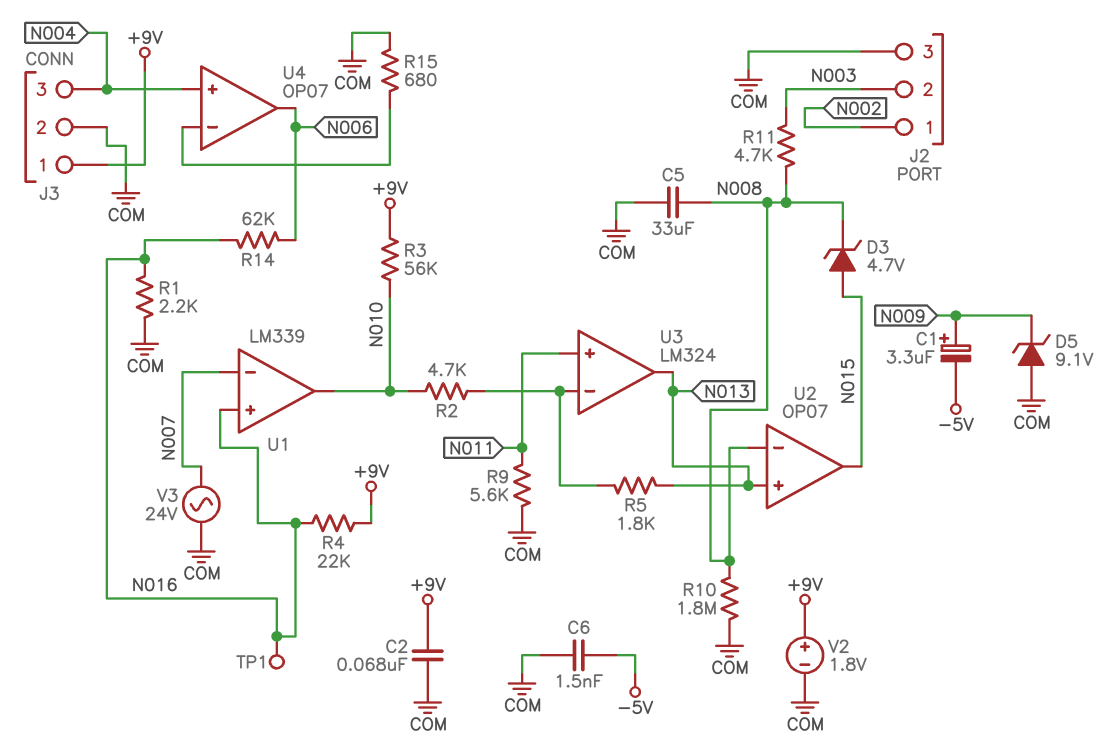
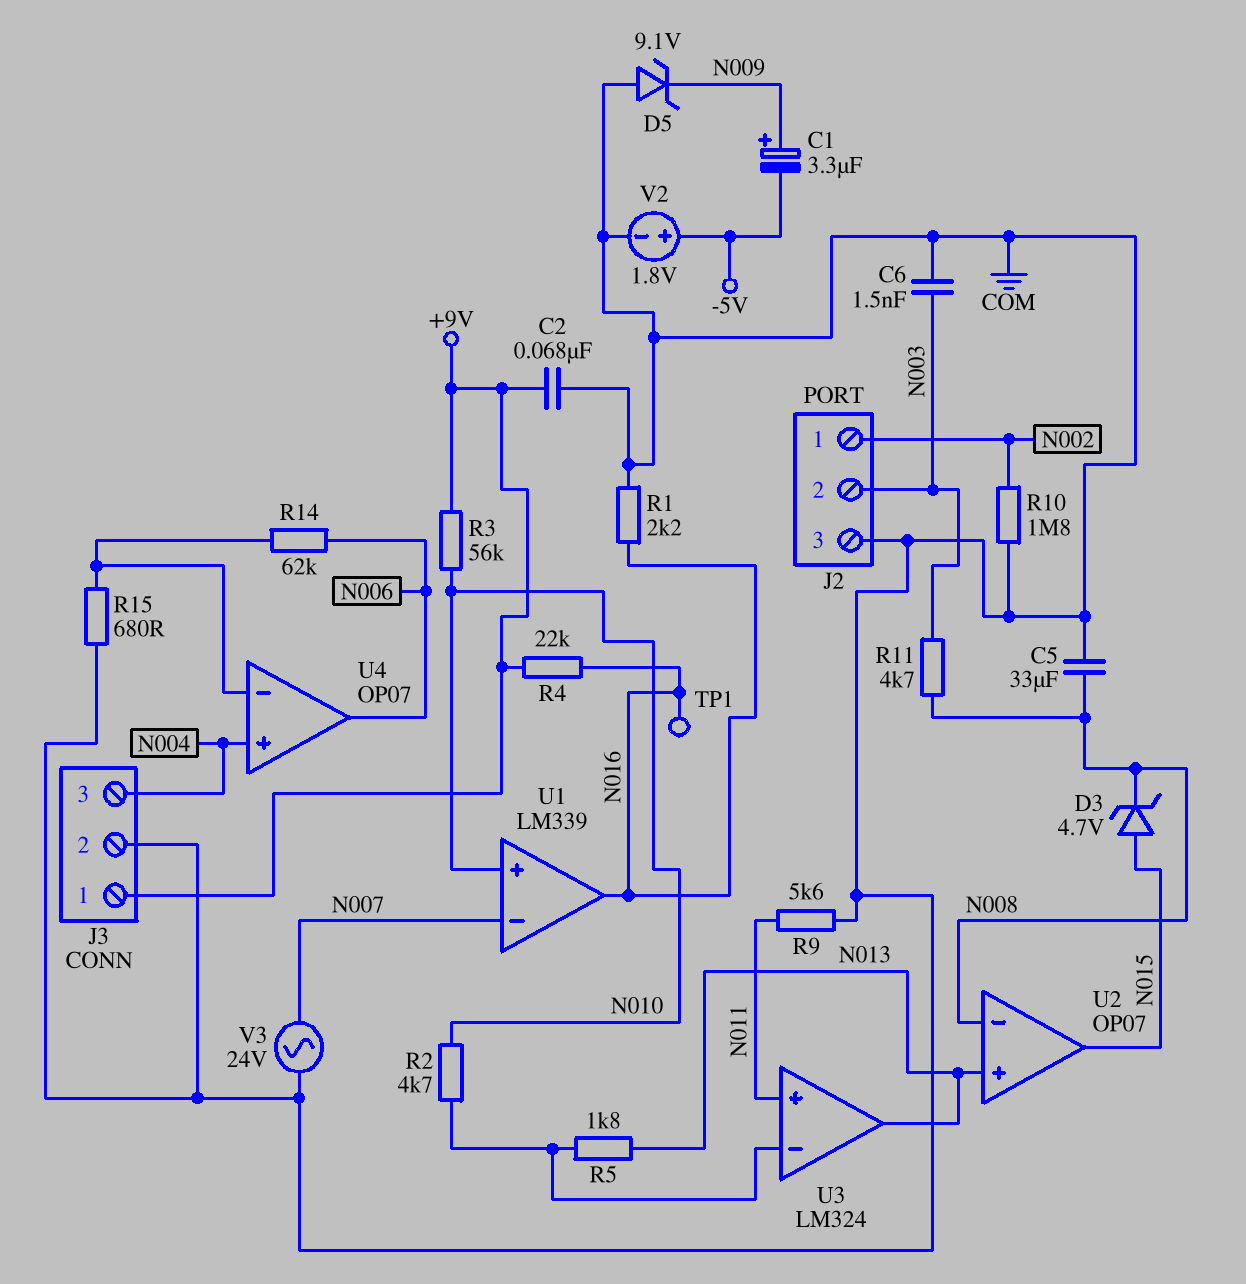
C6: 1.5nF (-5V, COM) -> 1.5nF (COM, N003)
R10: 1.8M (COM, N008) -> 1.8M (COM, N002)
R14: 62k (N006, N016) -> 62k (N006, U4/in-)
U1 pin in+: N016 -> N010
U1 pin out: N010 -> N016
V2: 1.8V (plus +9V, minus COM) -> 1.8V (plus -5V, minus COM)

